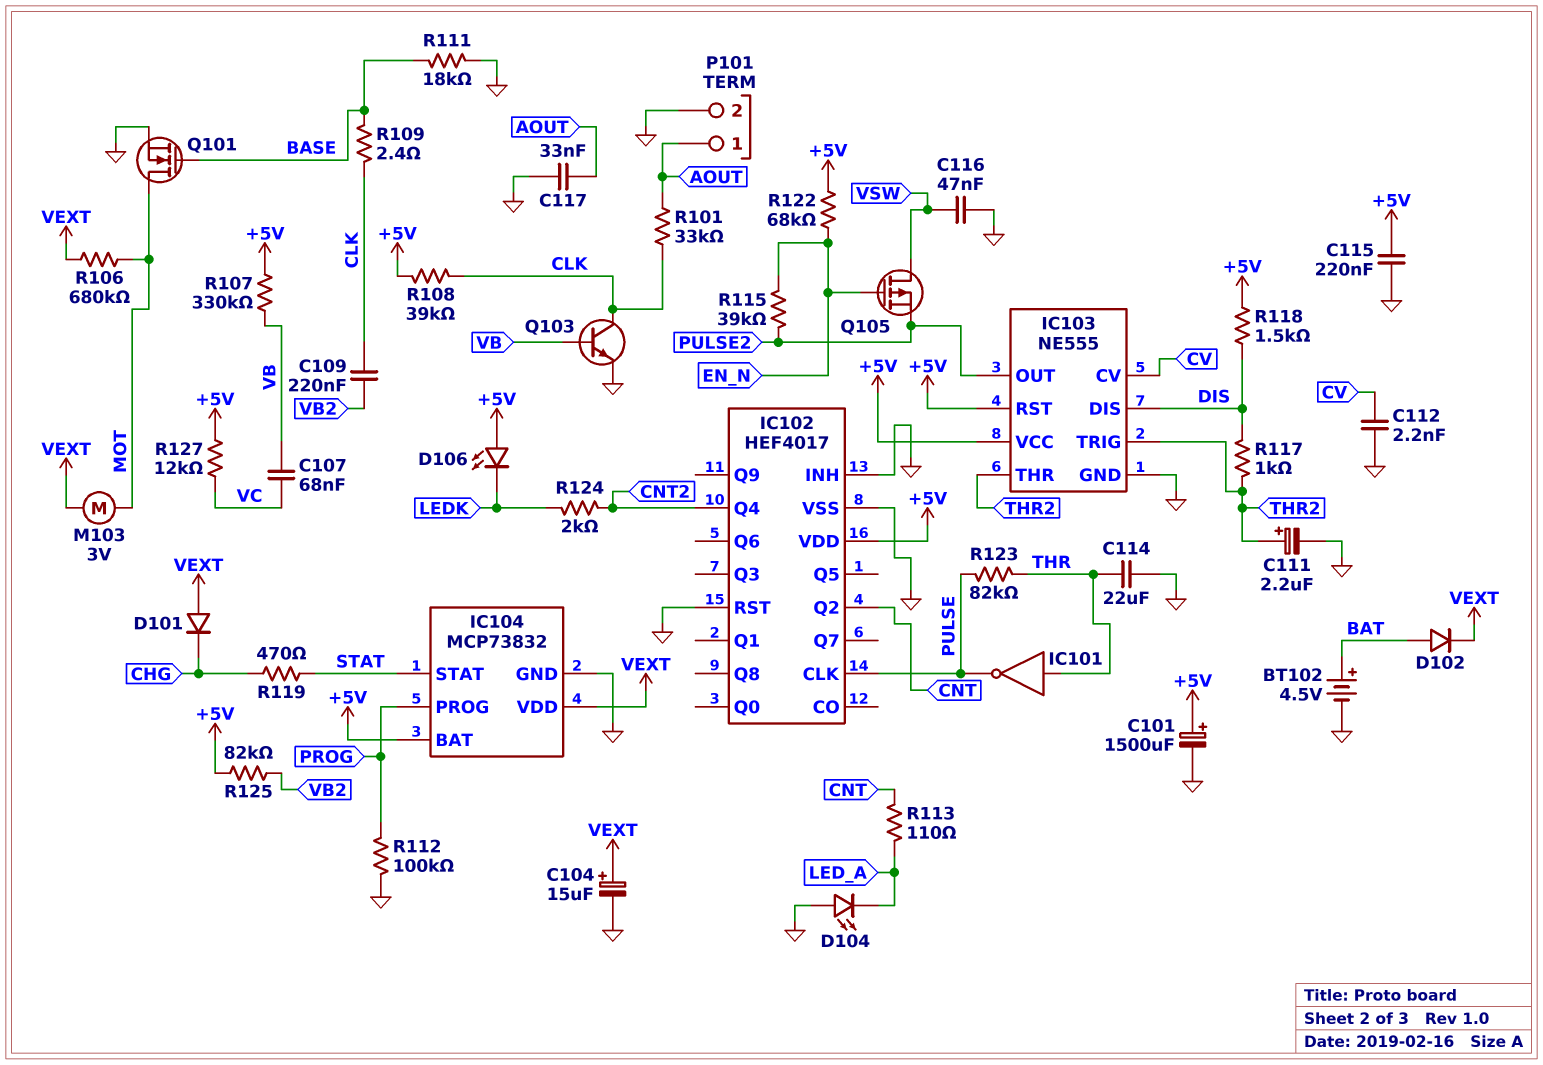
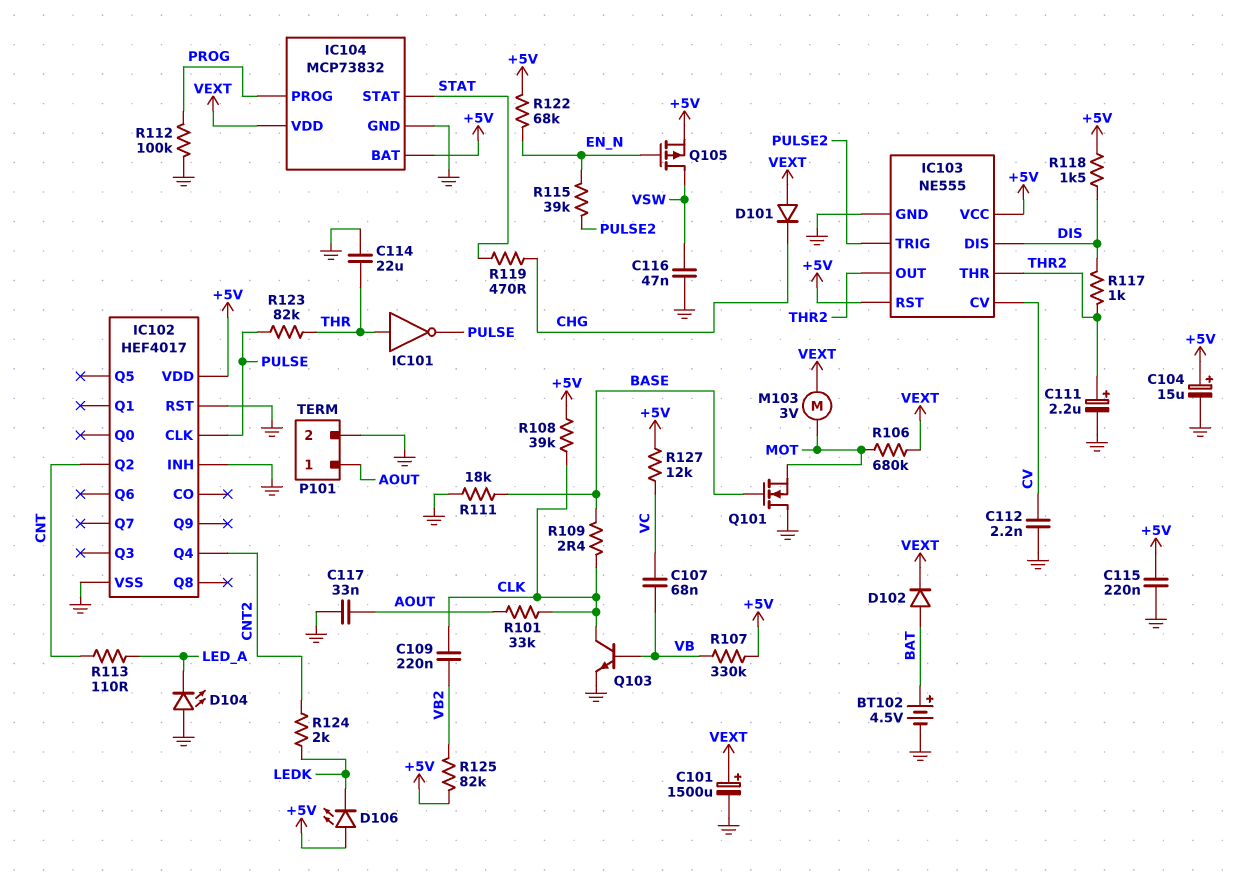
C101: 1500uF (plus +5V, minus GND) -> 1500uF (plus VEXT, minus GND)
C104: 15uF (plus VEXT, minus GND) -> 15uF (plus +5V, minus GND)
IC103 pin OUT: PULSE2 -> THR2
IC103 pin TRIG: THR2 -> PULSE2
Q101: NMOS (G BASE, D MOT, S GND) -> NMOS (G BASE, D GND, S MOT)
Q105: PMOS (G EN_N, D VSW, S PULSE2) -> PMOS (G EN_N, D VSW, S +5V)

